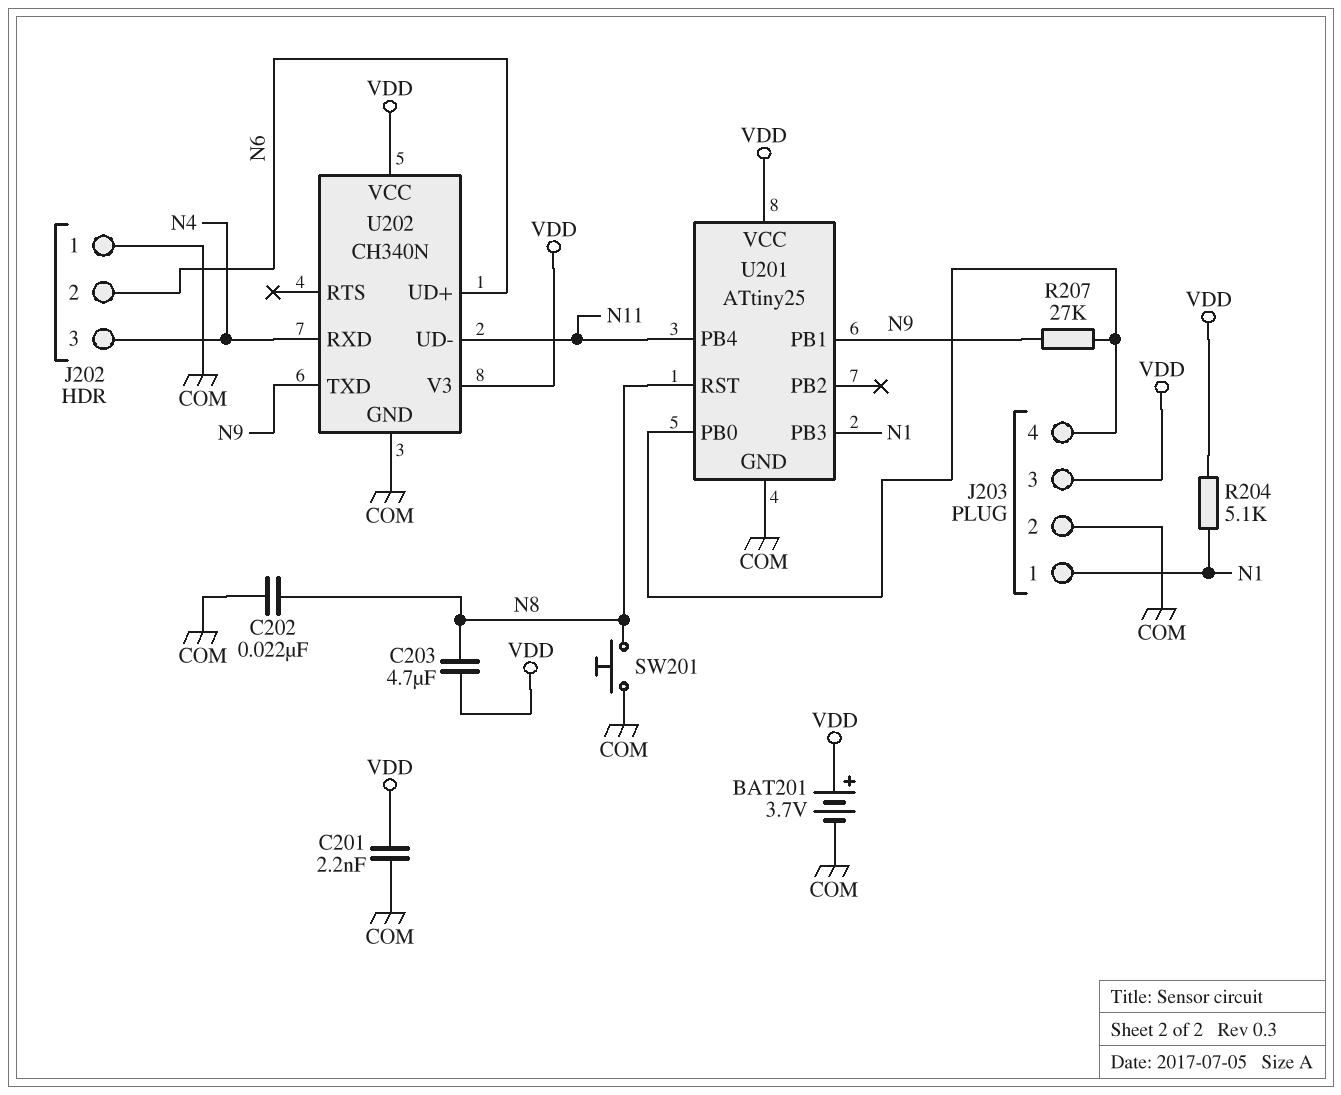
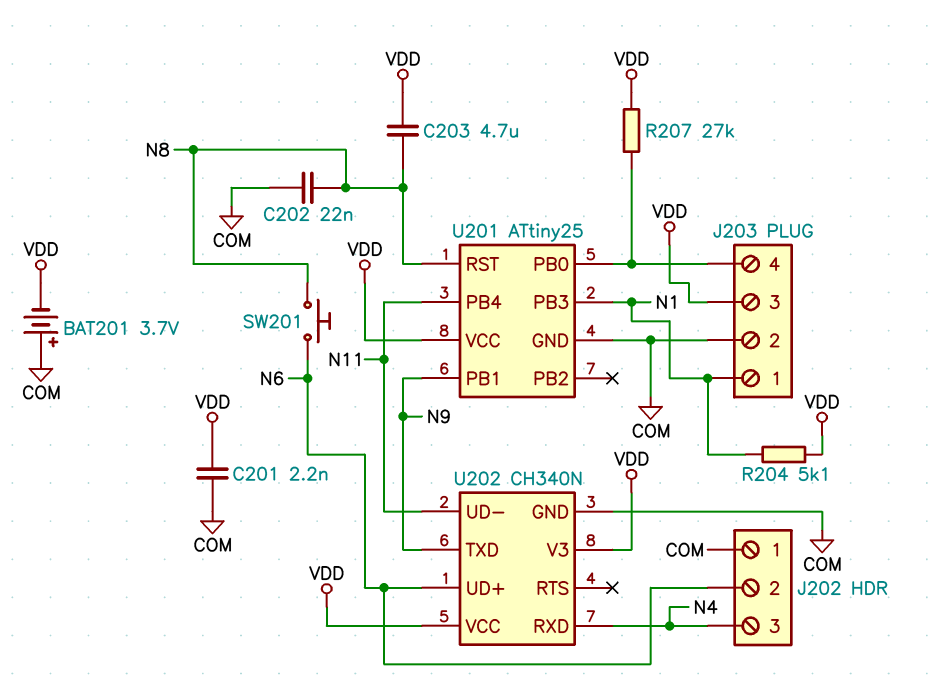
BAT201: 3.7V (plus VDD, minus COM) -> 3.7V (plus COM, minus VDD)
R207: 27k (J203/4, N9) -> 27k (J203/4, VDD)
SW201: button (COM, N8) -> button (N6, N8)

